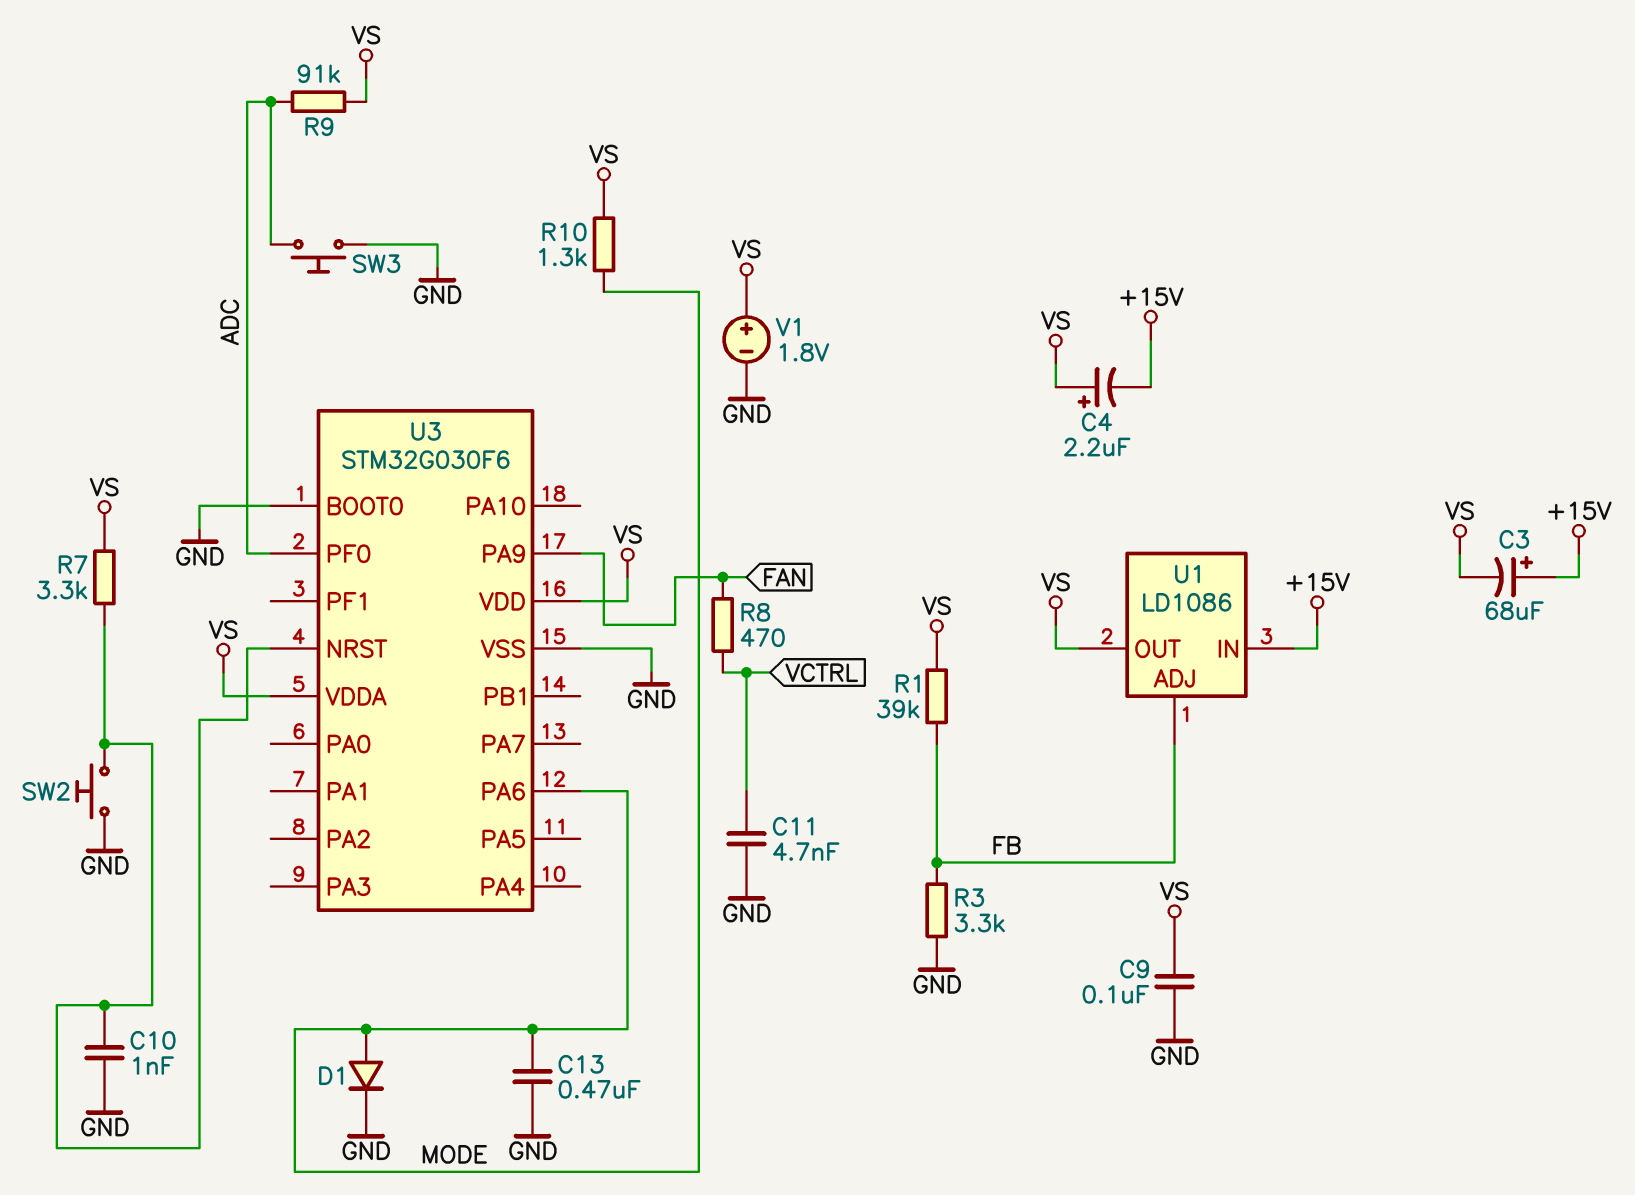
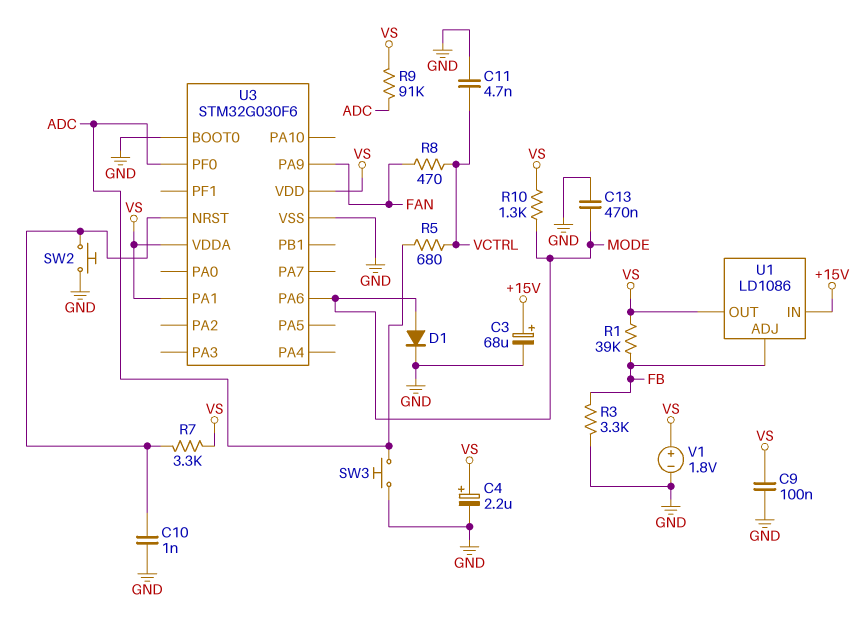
C3: 68uF (plus +15V, minus VS) -> 68uF (plus +15V, minus GND)
C4: 2.2uF (plus VS, minus +15V) -> 2.2uF (plus VS, minus GND)
R5: none -> 680 (ADC, VCTRL)
U3 pin PA1: none -> VS

